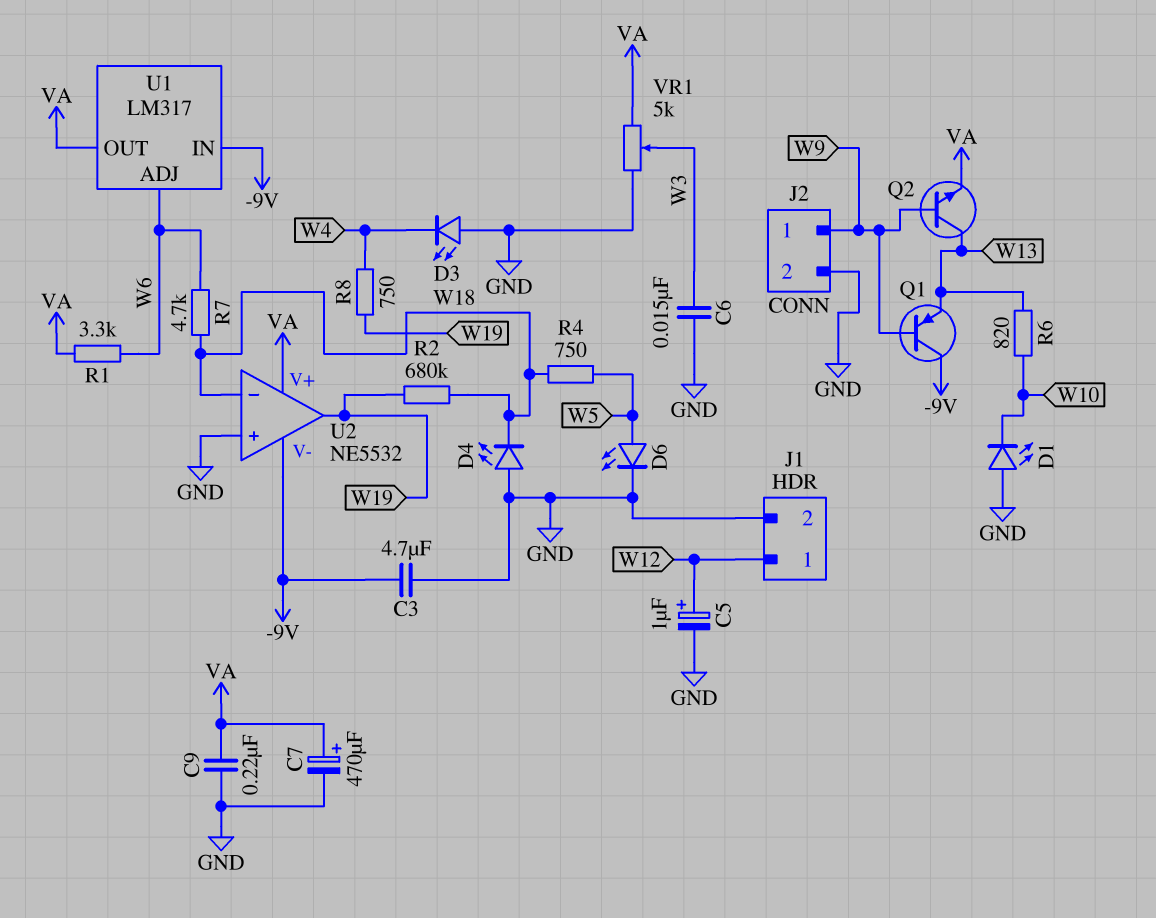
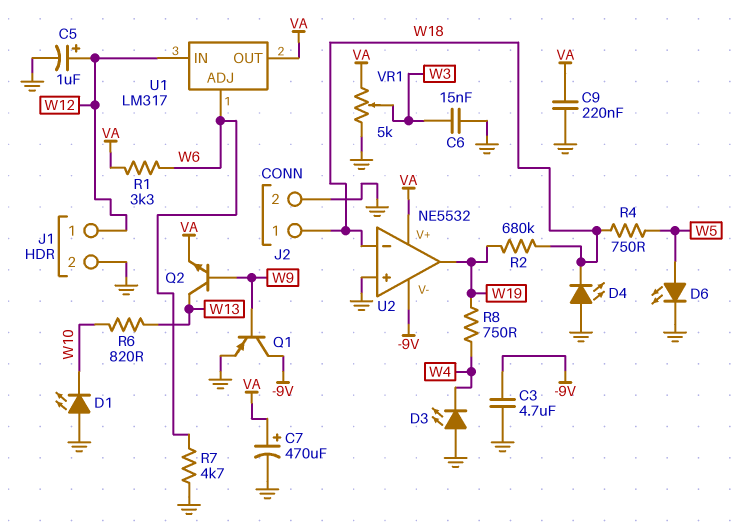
J2 pin 1: W9 -> W18
Q1: PNP (B W9, C -9V, E W13) -> PNP (B W9, C -9V, E GND)
R7: 4.7k (W6, W18) -> 4.7k (GND, W6)
U1 pin IN: -9V -> W12

